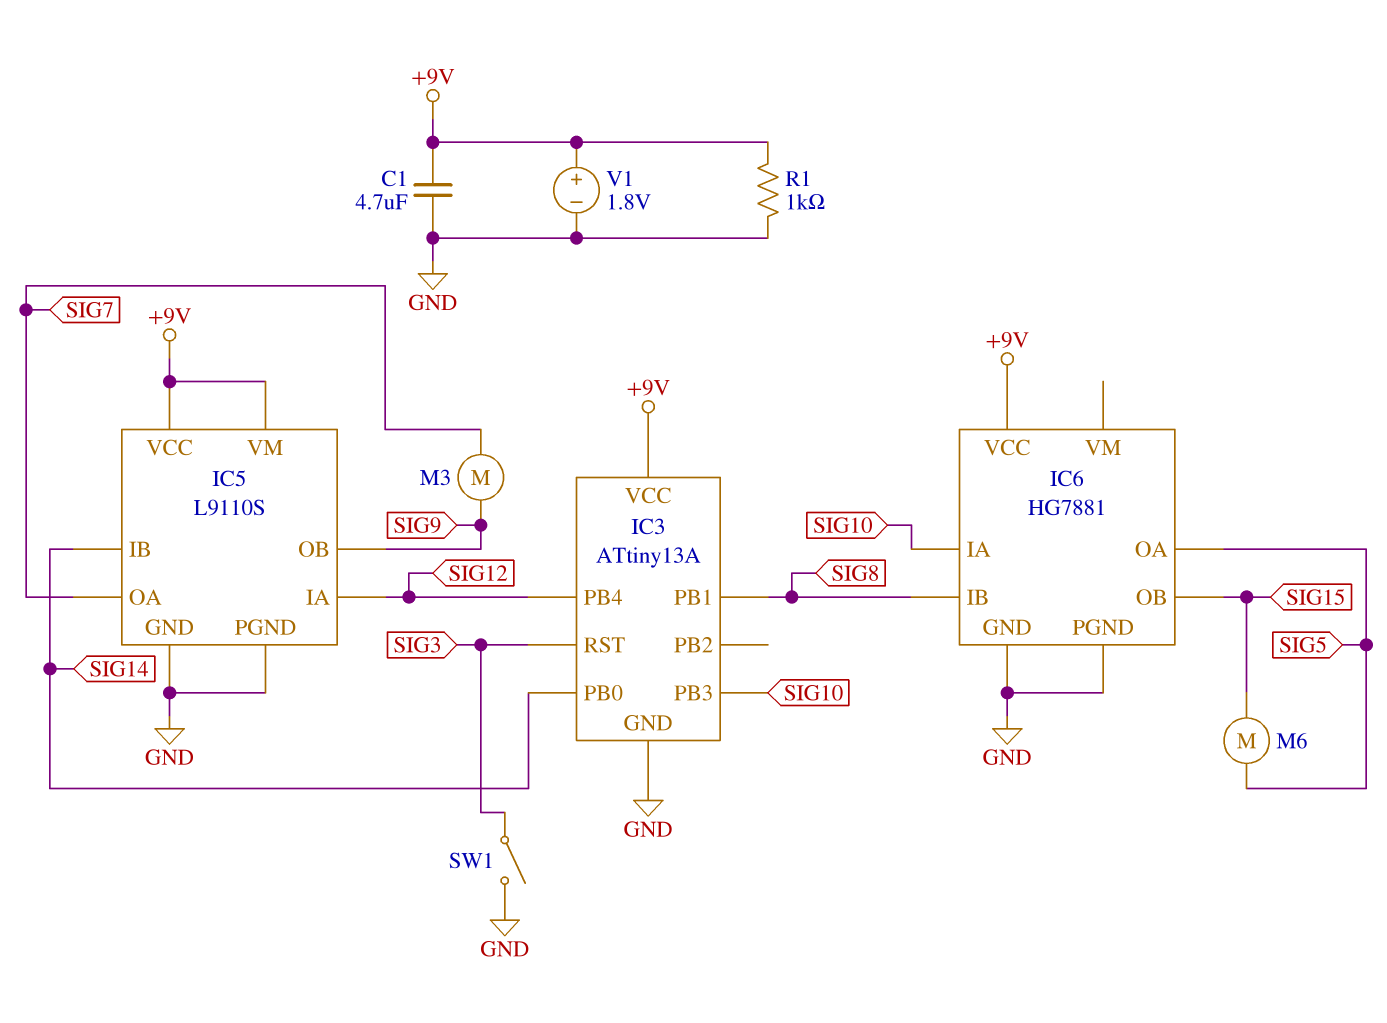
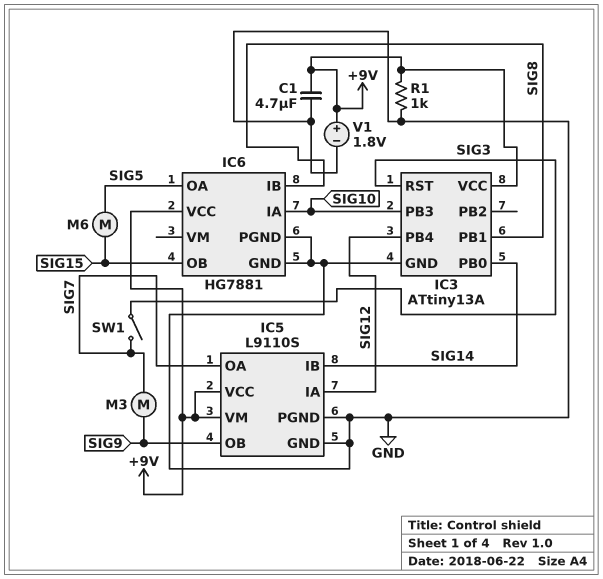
SW1: switch (GND, SIG3) -> switch (SIG3, SIG7)

